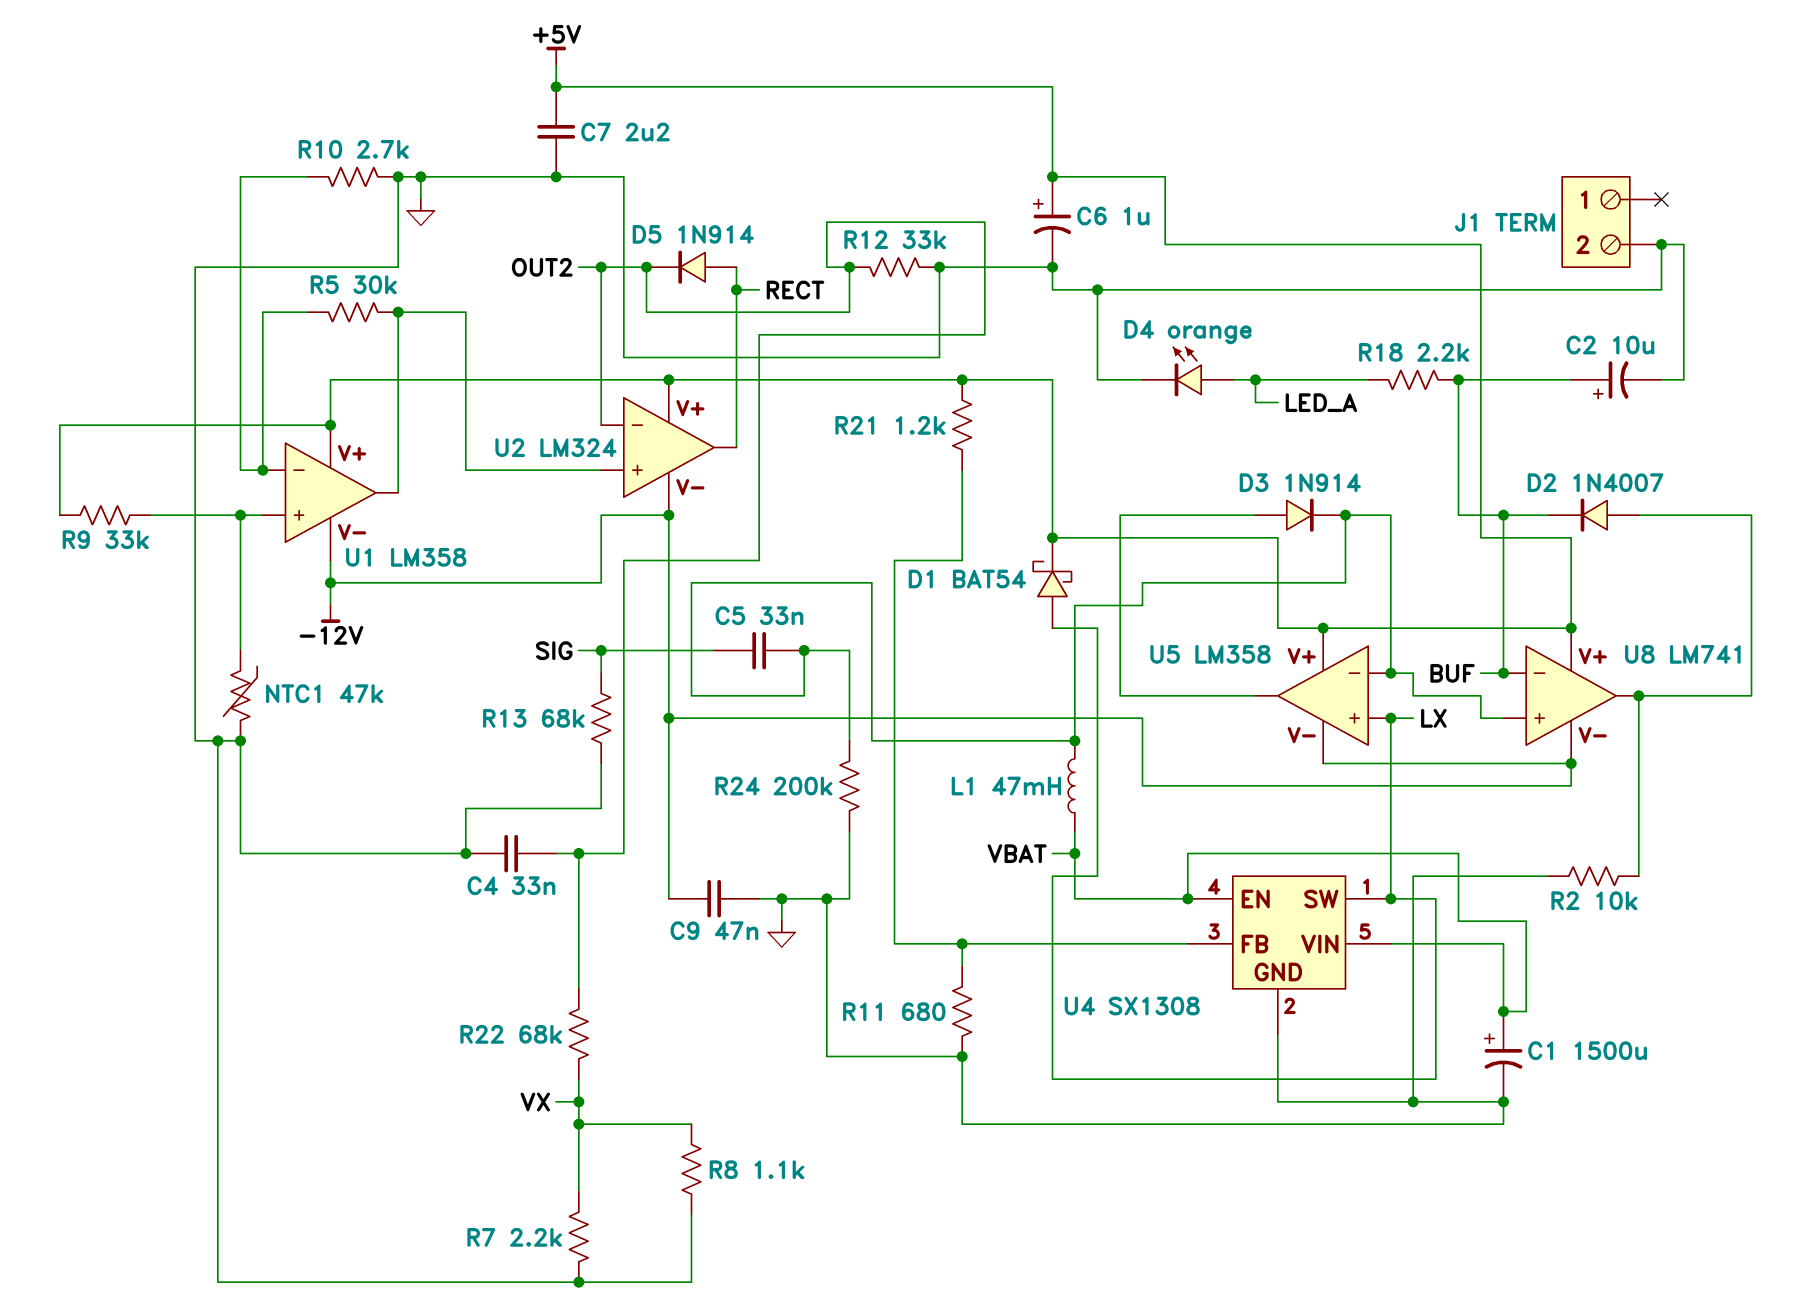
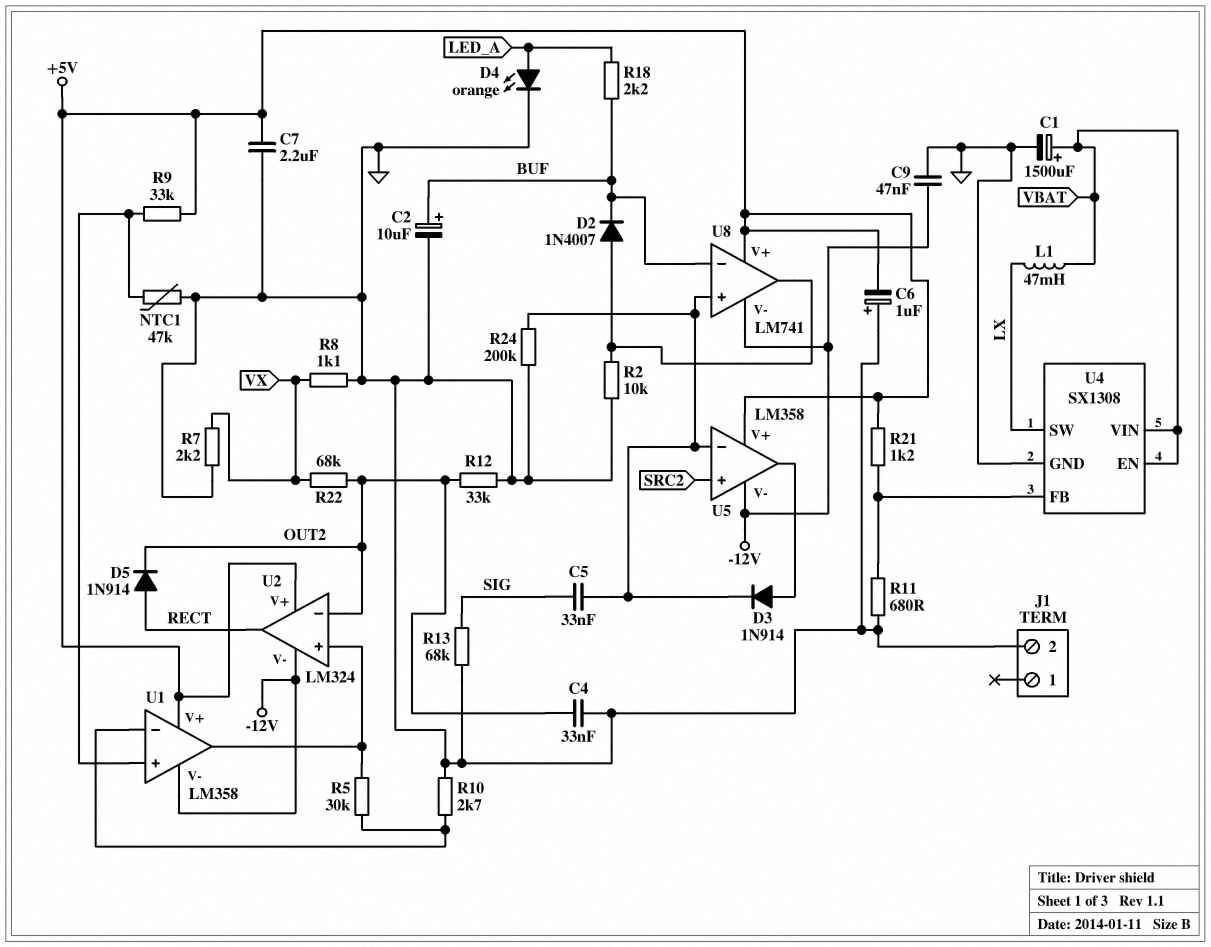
C6: 1uF (plus +5V, minus GND) -> 1uF (plus GND, minus +5V)
D1: schottky BAT54 (A LX, K +5V) -> none
L1: 47mH (U5/in-, VBAT) -> 47mH (LX, VBAT)
U5 pin in+: LX -> SRC2

